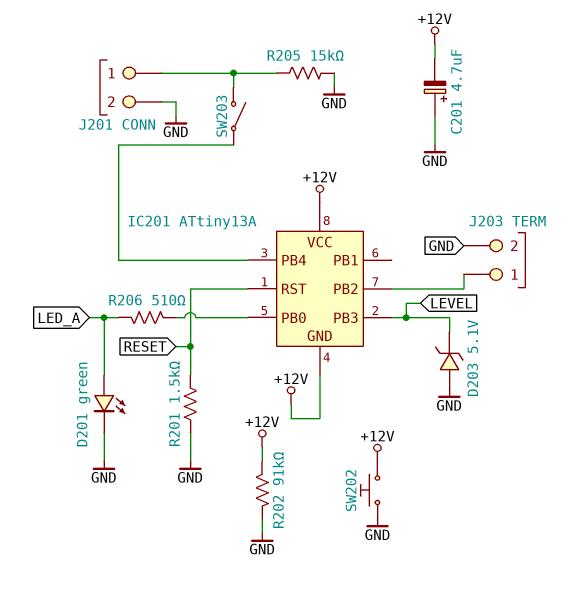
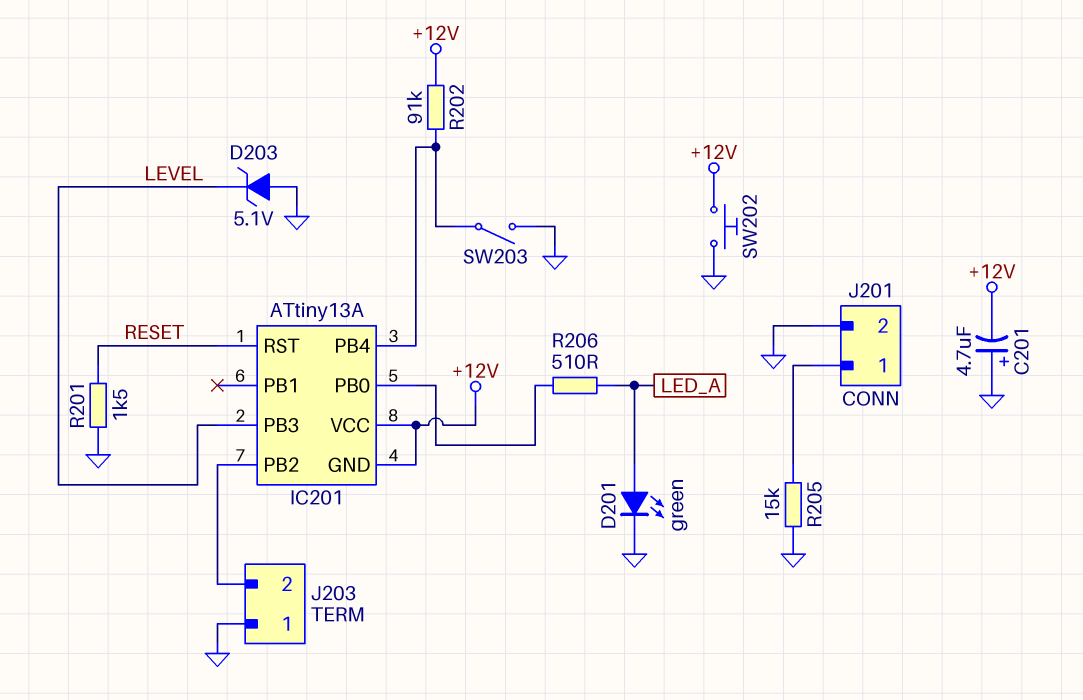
J203 pin 1: IC201/PB2 -> GND
J203 pin 2: GND -> IC201/PB2
R202: 91k (+12V, GND) -> 91k (+12V, IC201/PB4)
SW203: switch (IC201/PB4, J201/1) -> switch (GND, IC201/PB4)

